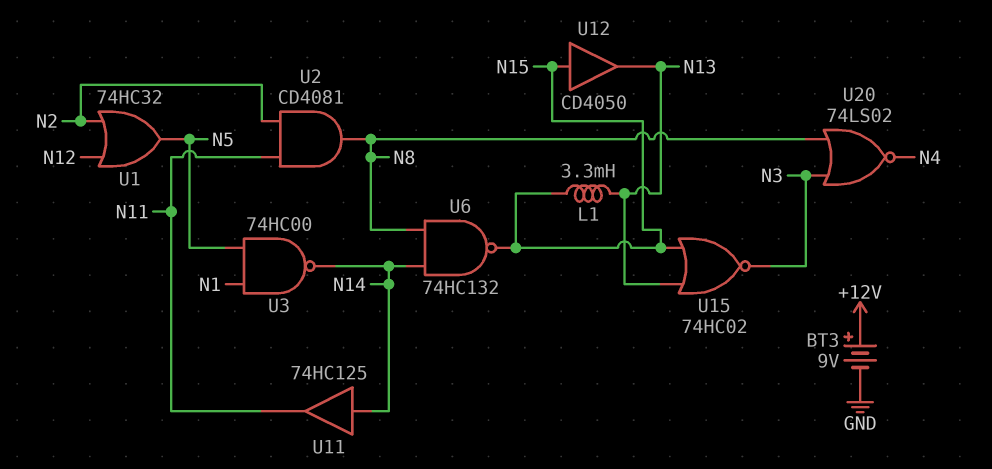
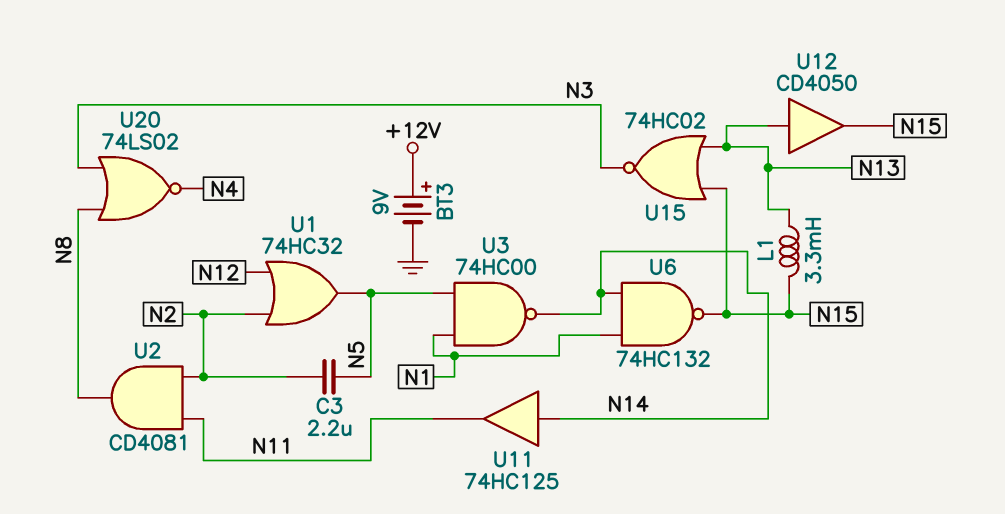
C3: none -> 2.2uF (N2, N5)
U6: NAND 74HC132 (in N8, in N14, out N15) -> NAND 74HC132 (in N1, in N14, out N15)
U12: buffer CD4050 (in N15, out N13) -> buffer CD4050 (in N13, out N15)

